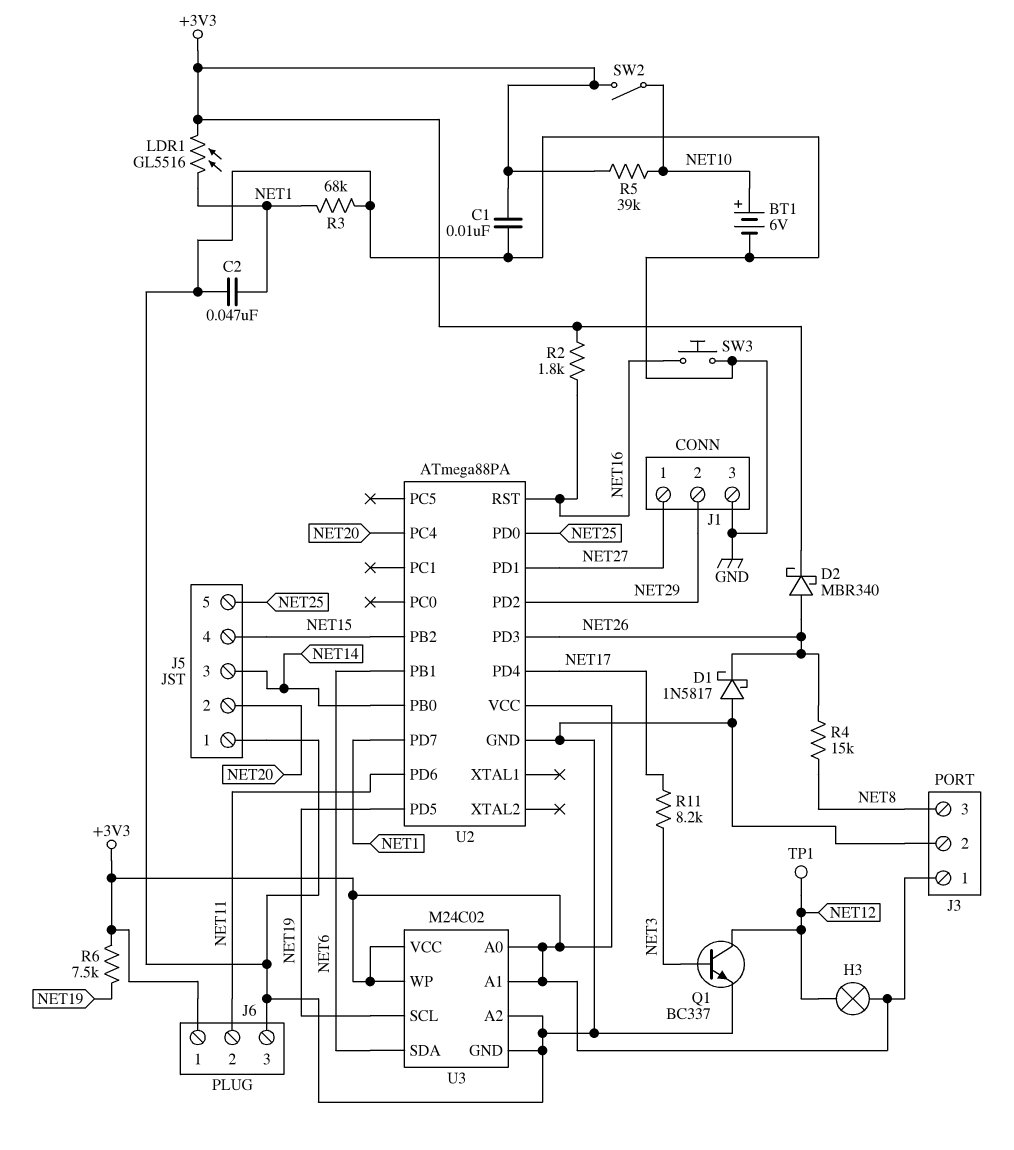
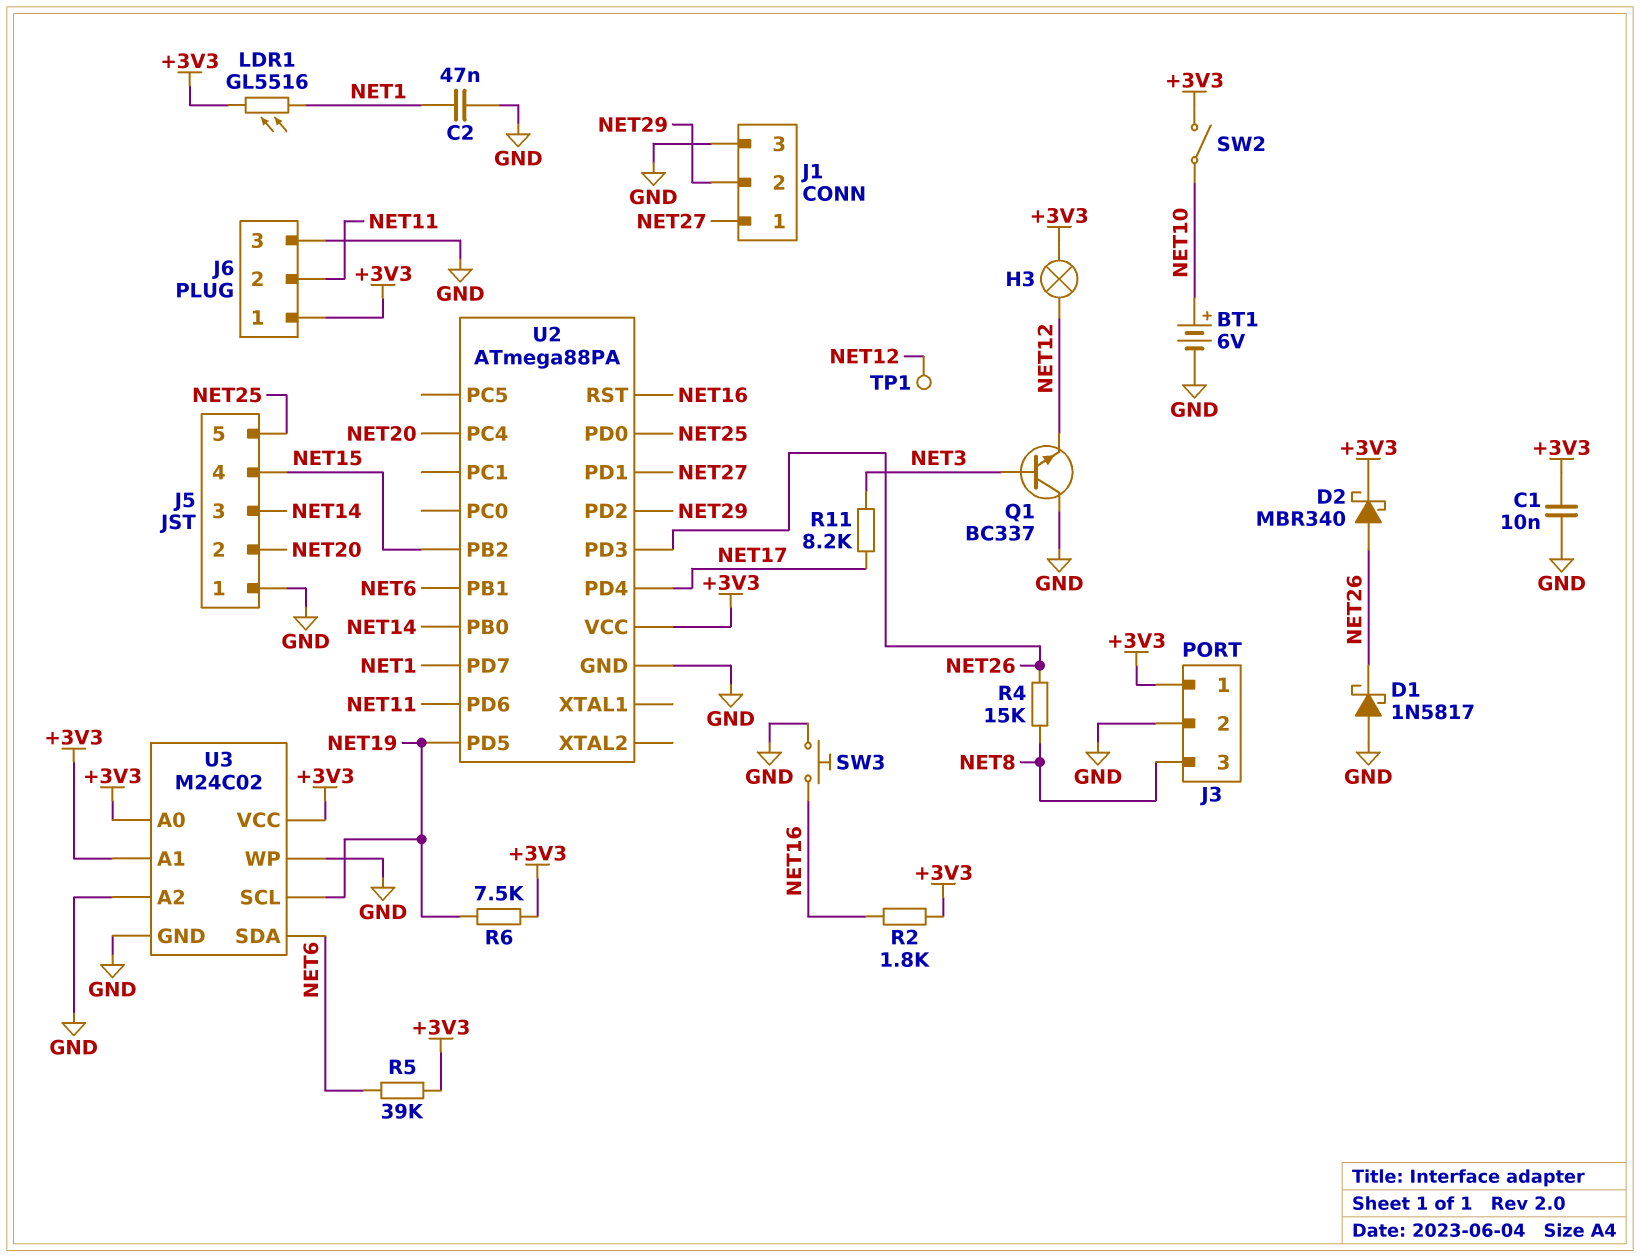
Q1: NPN BC337 (B NET3, C NET12, E GND) -> NPN BC337 (B NET3, C GND, E NET12)
R3: 68k (GND, NET1) -> none
R5: 39k (+3V3, NET10) -> 39k (+3V3, NET6)
U3 pin WP: +3V3 -> GND

